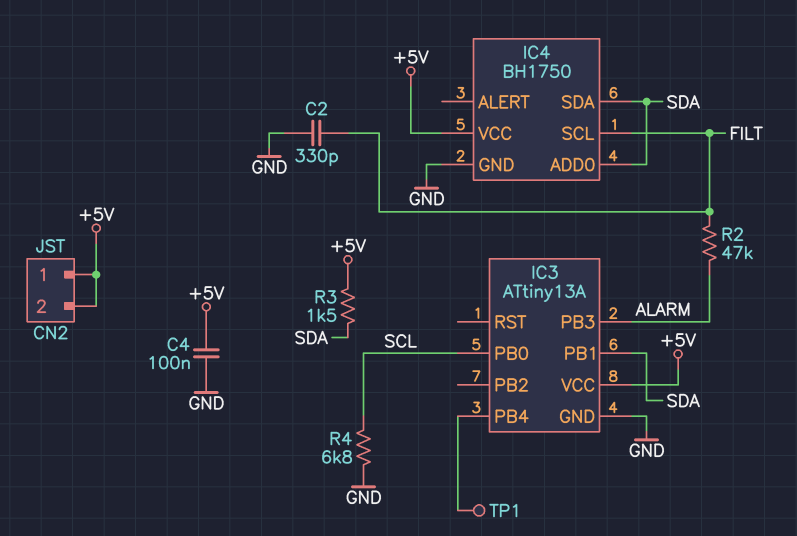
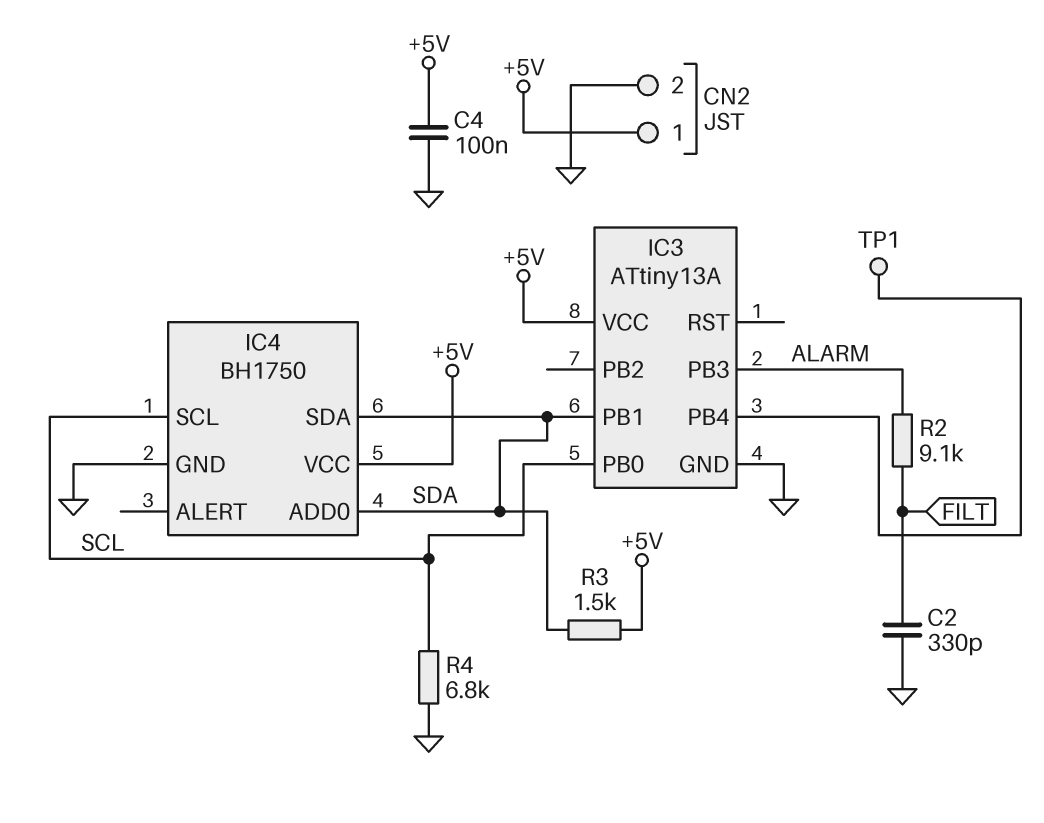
CN2 pin 2: +5V -> GND
IC4 pin SCL: FILT -> SCL
R2: 47k (ALARM, FILT) -> 9.1k (ALARM, FILT)

